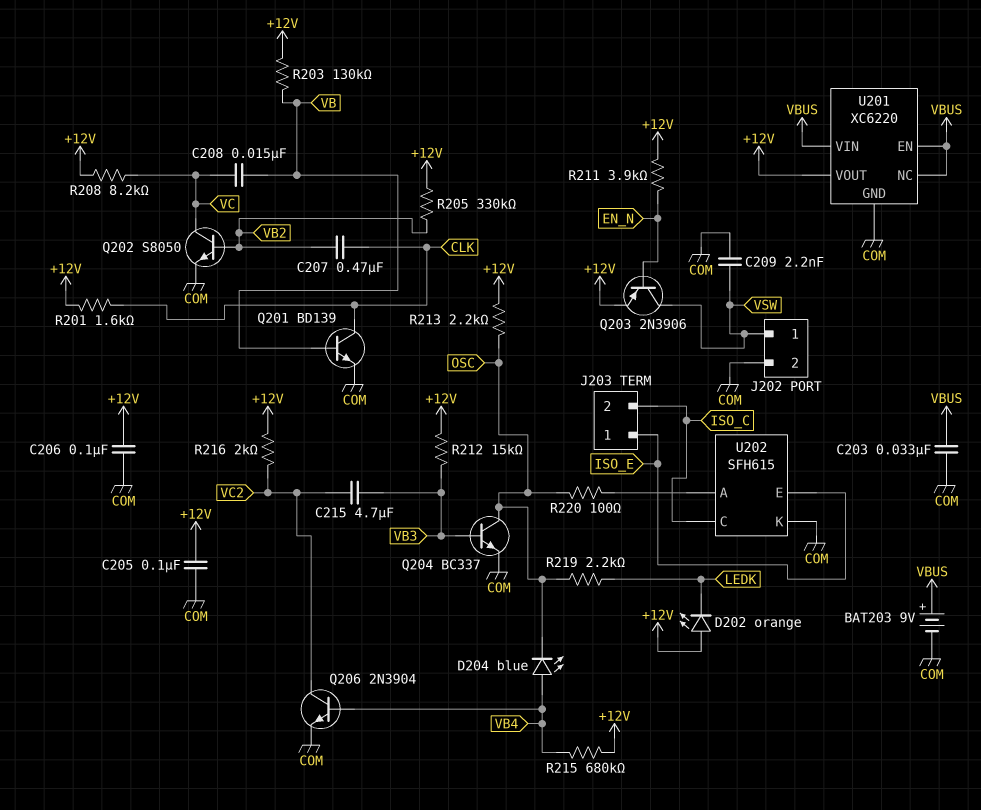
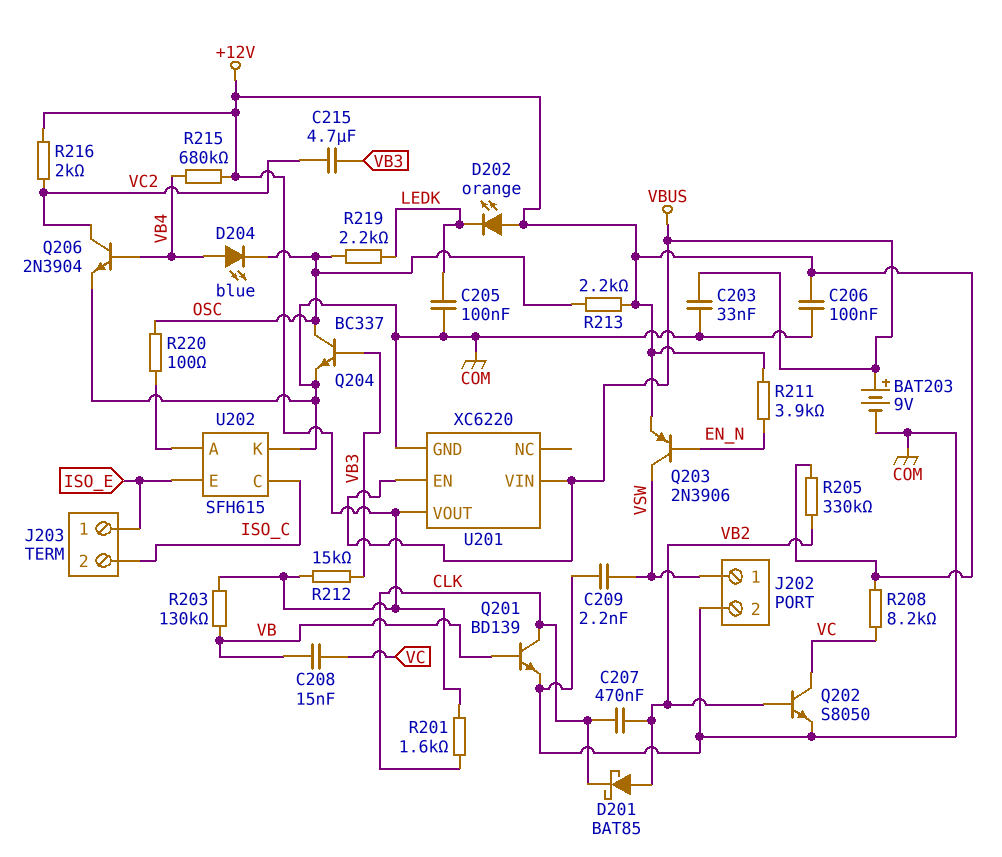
C205: 100nF (+12V, COM) -> 100nF (COM, LEDK)
D201: none -> schottky BAT85 (A VB2, K CLK)
U201 pin NC: VBUS -> none

